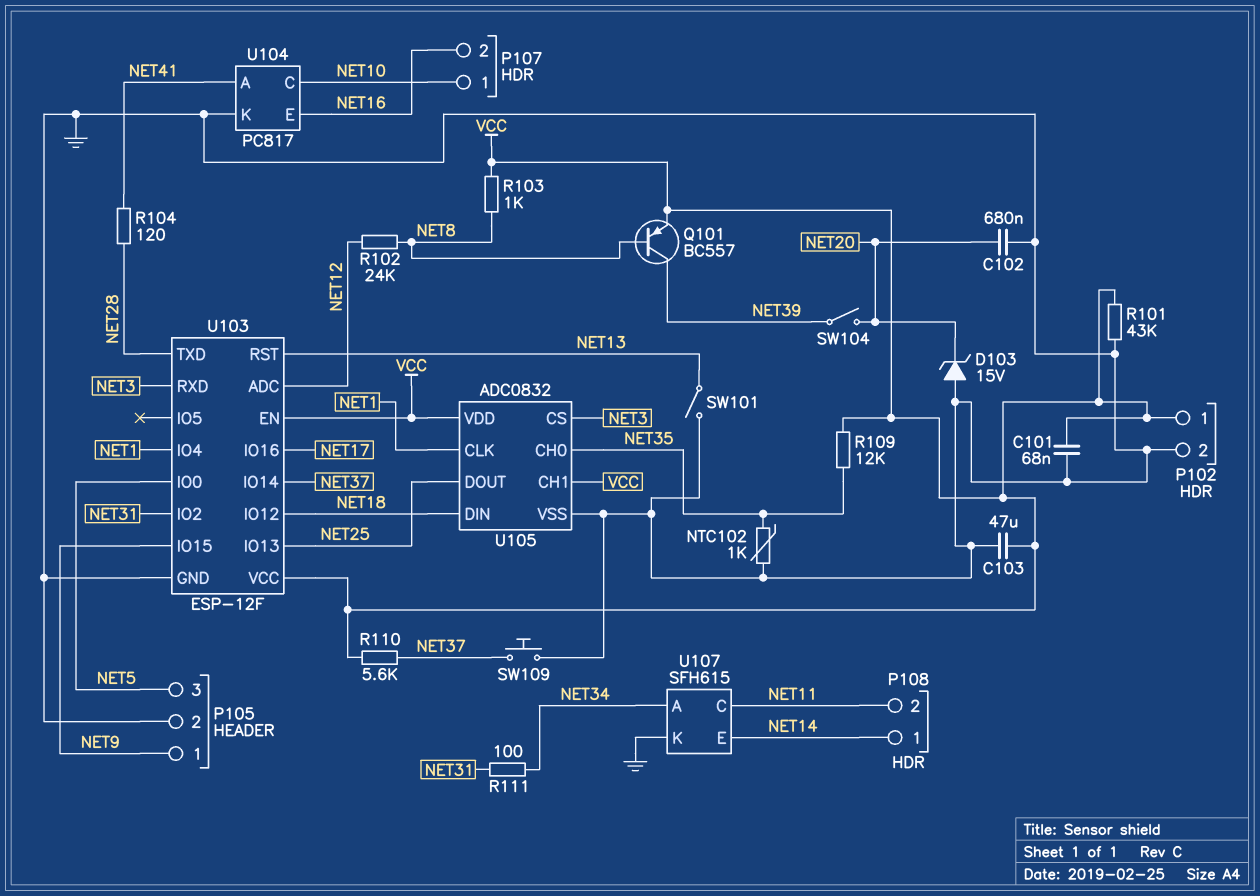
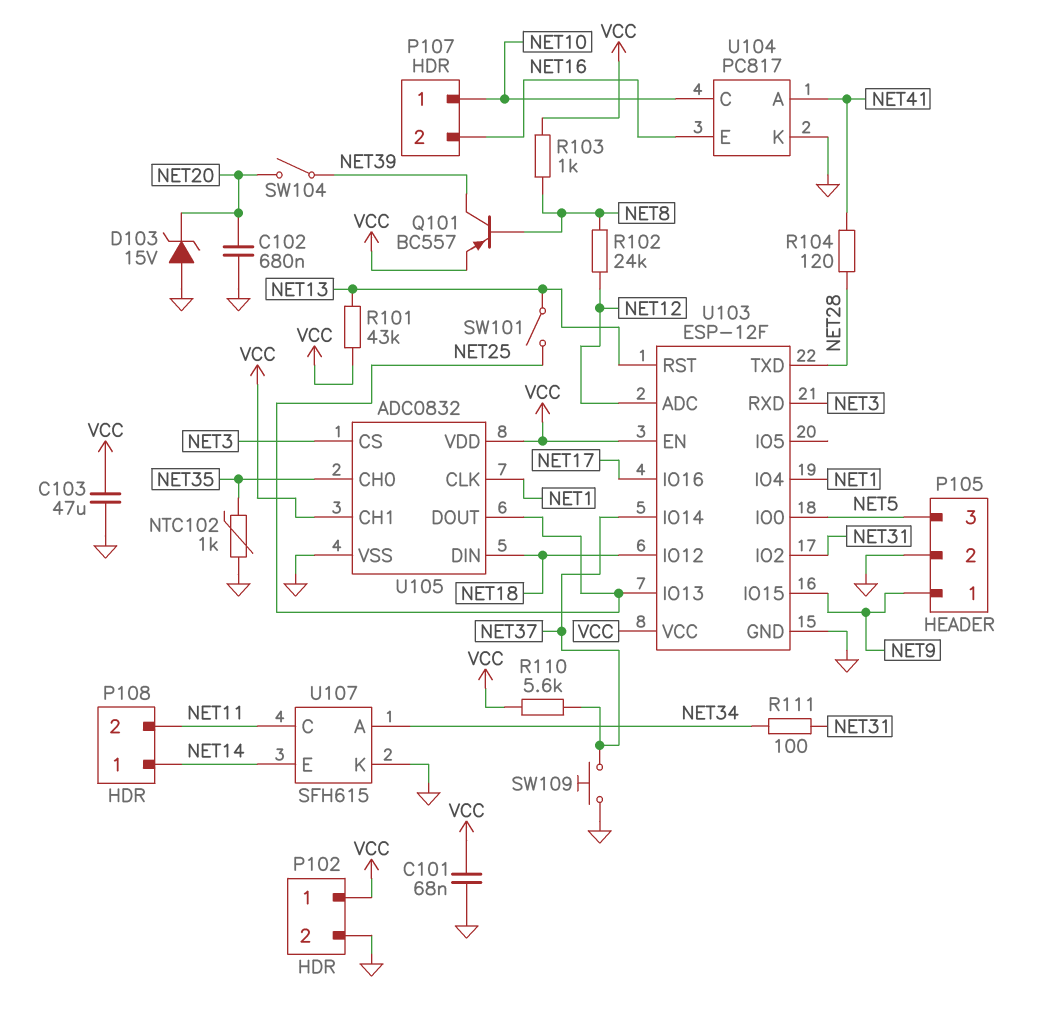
R101: 43k (GND, VCC) -> 43k (NET13, VCC)
R109: 12k (NET35, VCC) -> none
SW101: switch (GND, NET13) -> switch (NET13, NET25)

